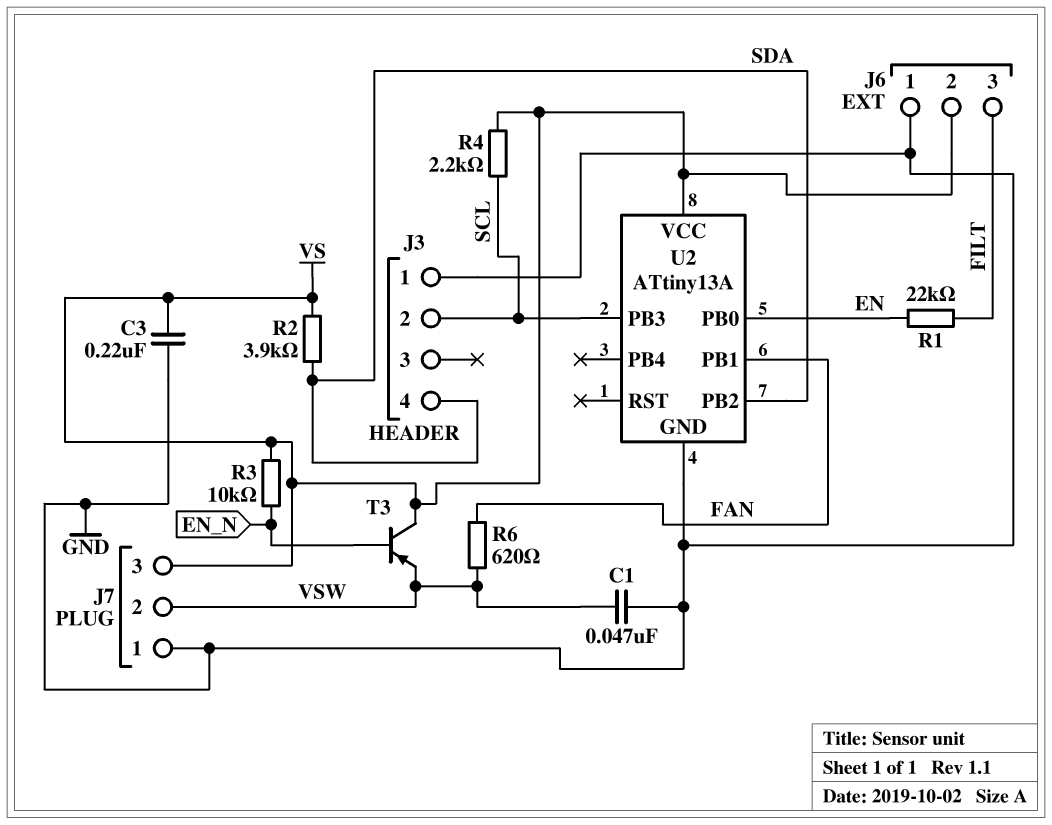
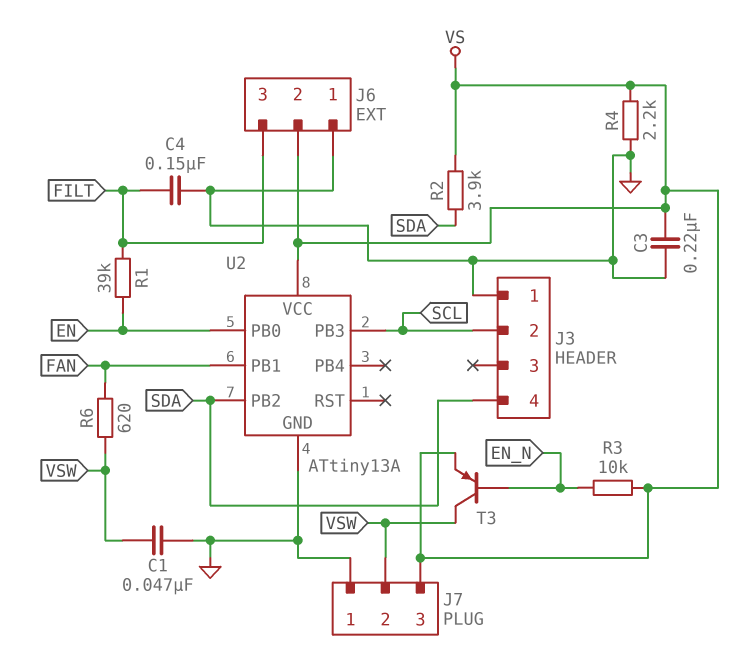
C4: none -> 150nF (FILT, GND)
R1: 22k (EN, FILT) -> 39k (EN, FILT)
R4: 2.2k (SCL, VS) -> 2.2k (GND, VS)
T3: PNP (B EN_N, C VS, E VSW) -> PNP (B EN_N, C VSW, E VS)

